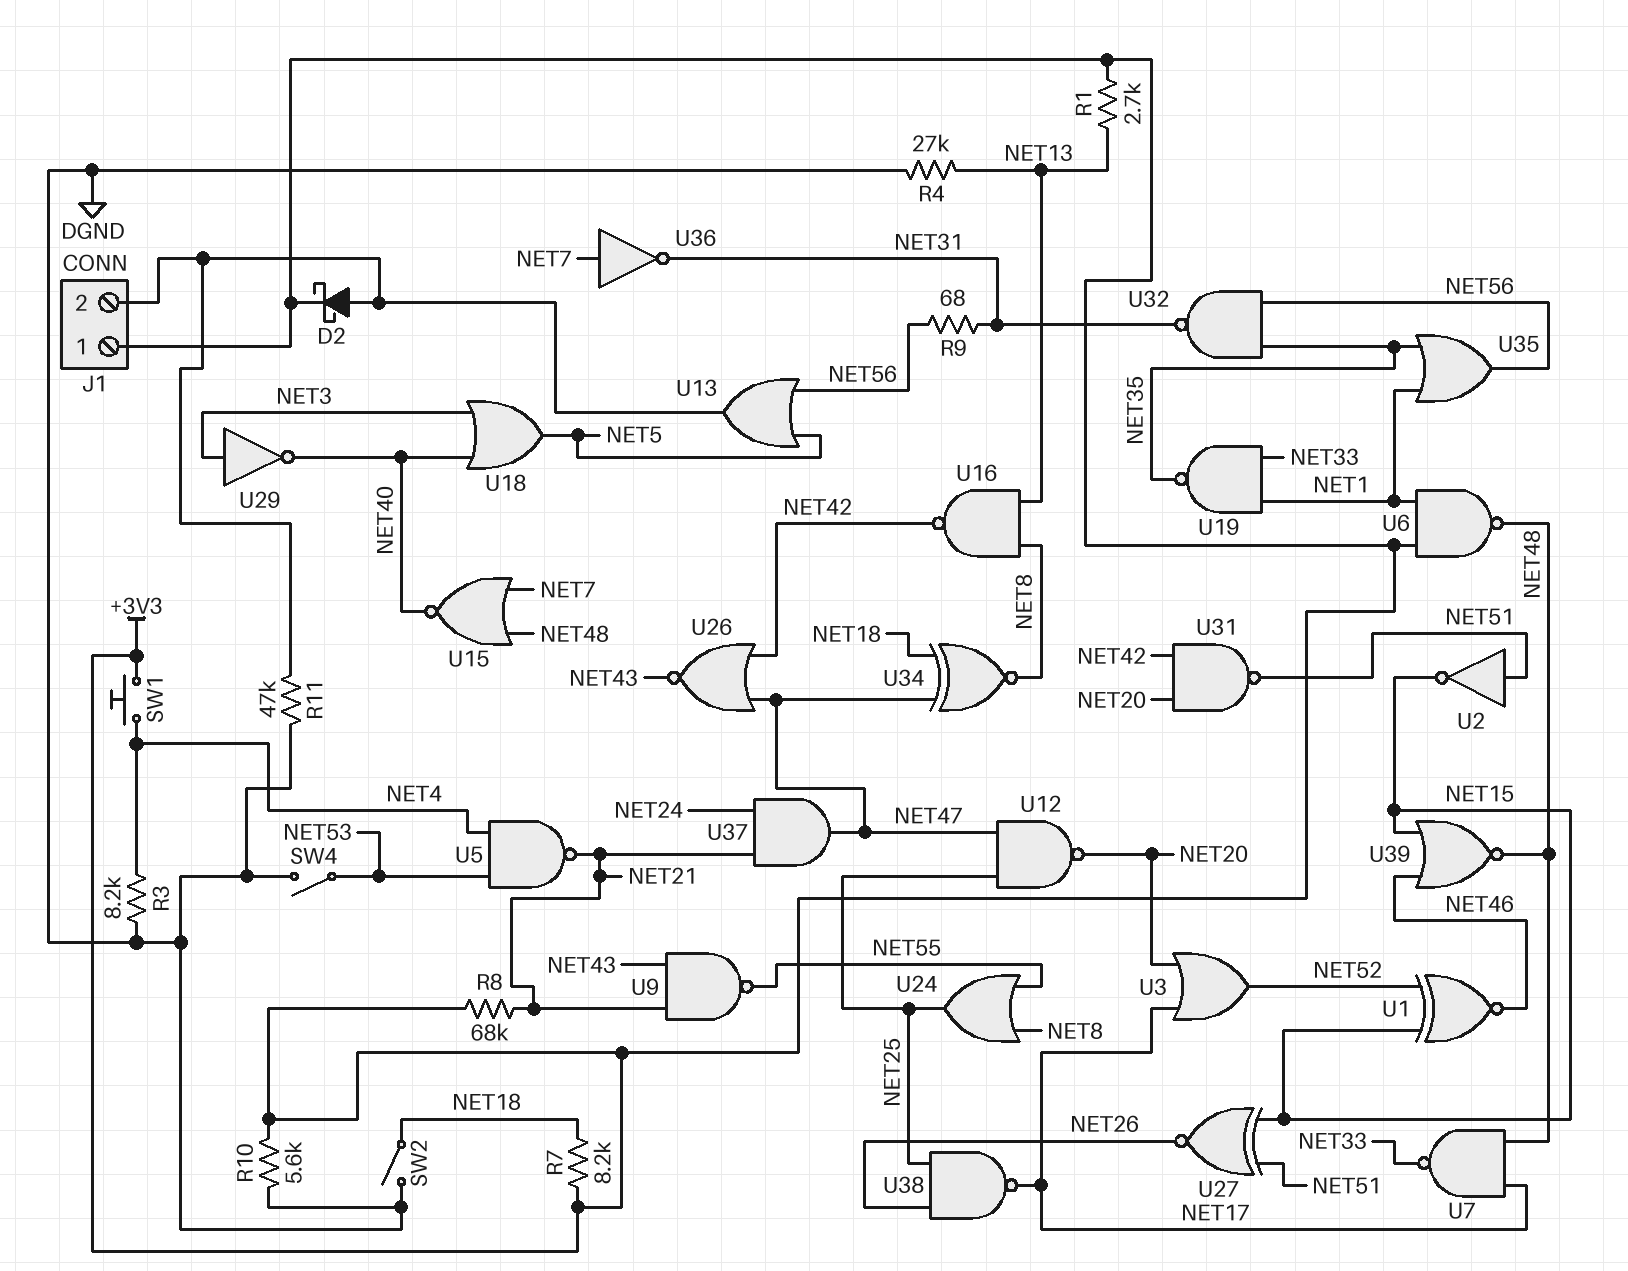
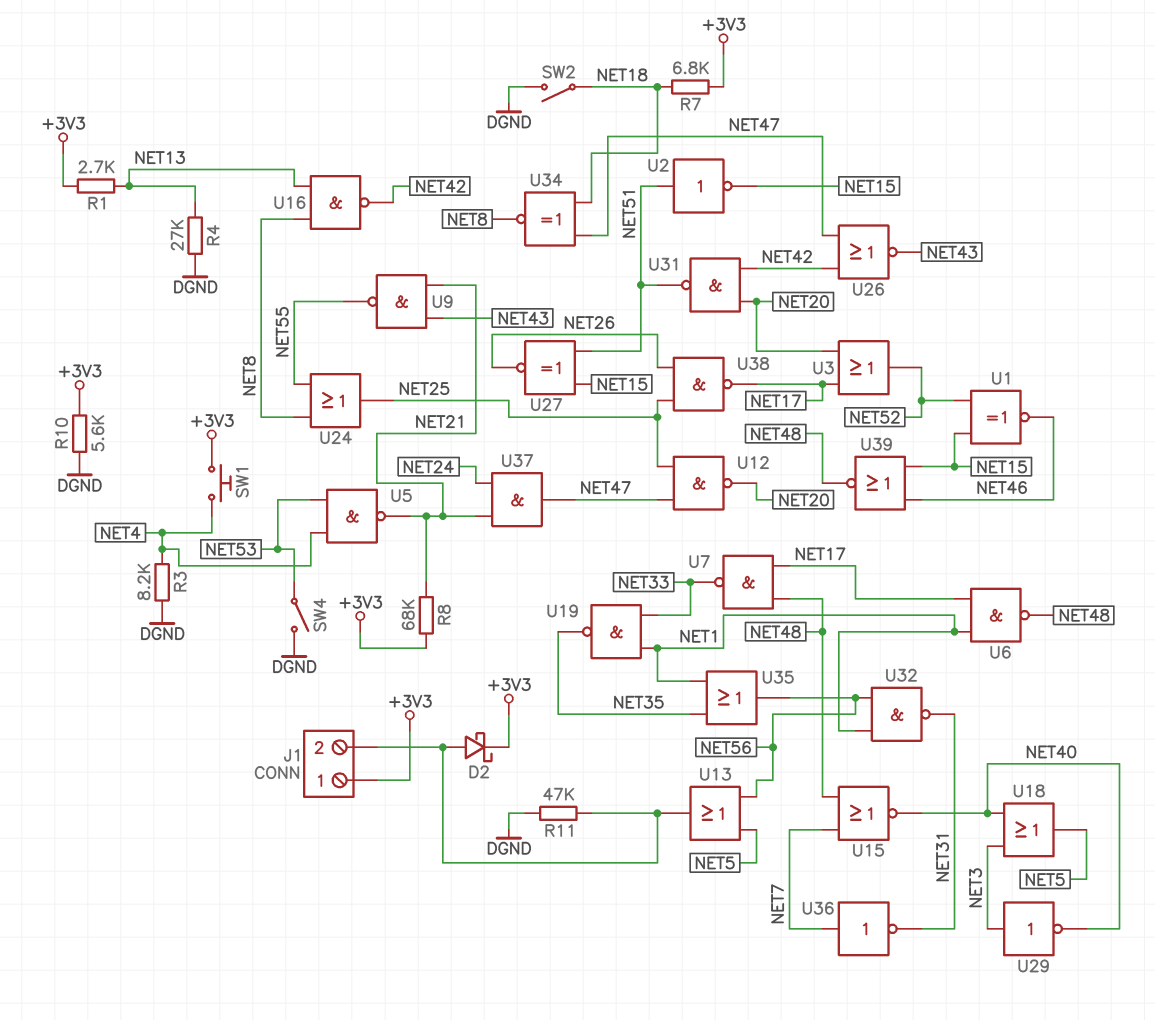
R7: 8.2k (+3V3, NET18) -> 6.8k (+3V3, NET18)
R9: 68 (NET31, NET56) -> none
U6: NAND (in +3V3, in NET1, out NET48) -> NAND (in NET1, in NET17, out NET48)
U32: NAND (in NET35, in NET56, out NET31) -> NAND (in NET1, in NET56, out NET31)

